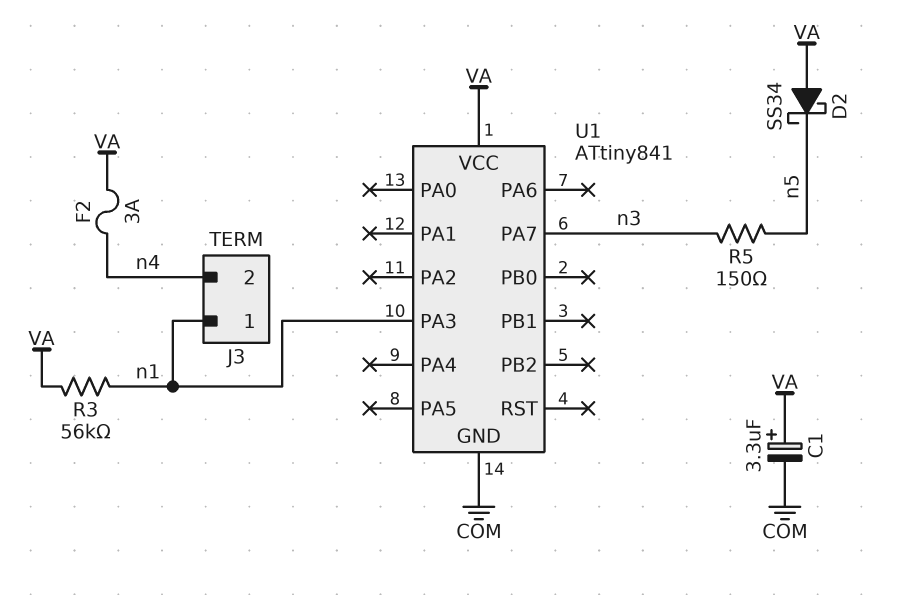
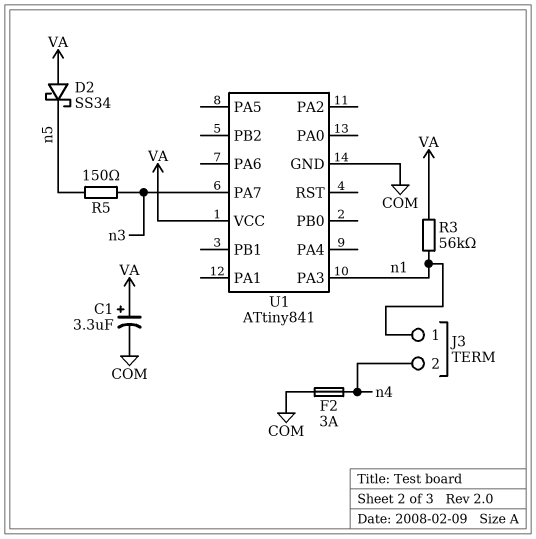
F2: 3A (VA, n4) -> 3A (COM, n4)

